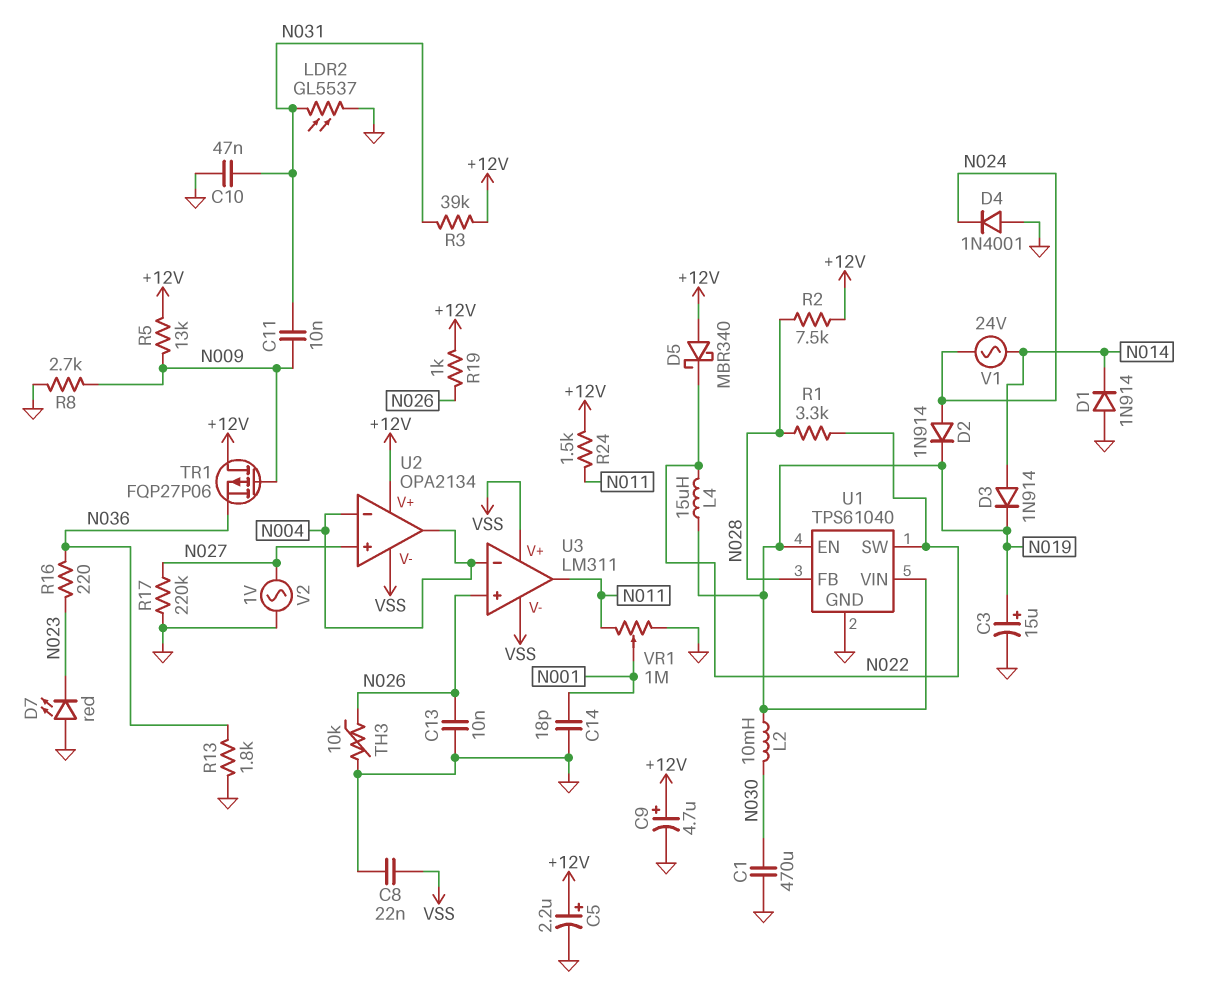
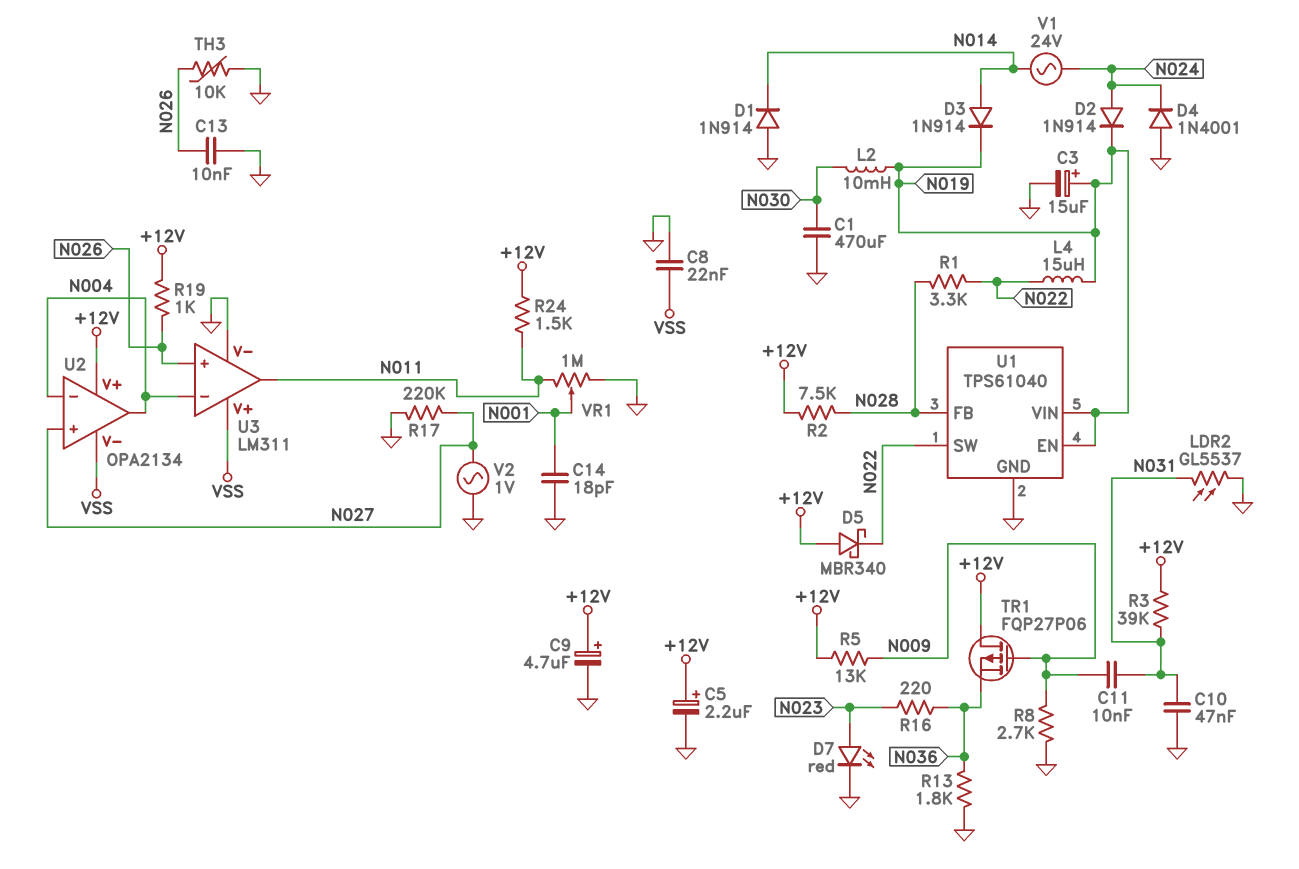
D7: LED red (A GND, K N023) -> LED red (A N023, K GND)
U3 pin V-: VSS -> GND

